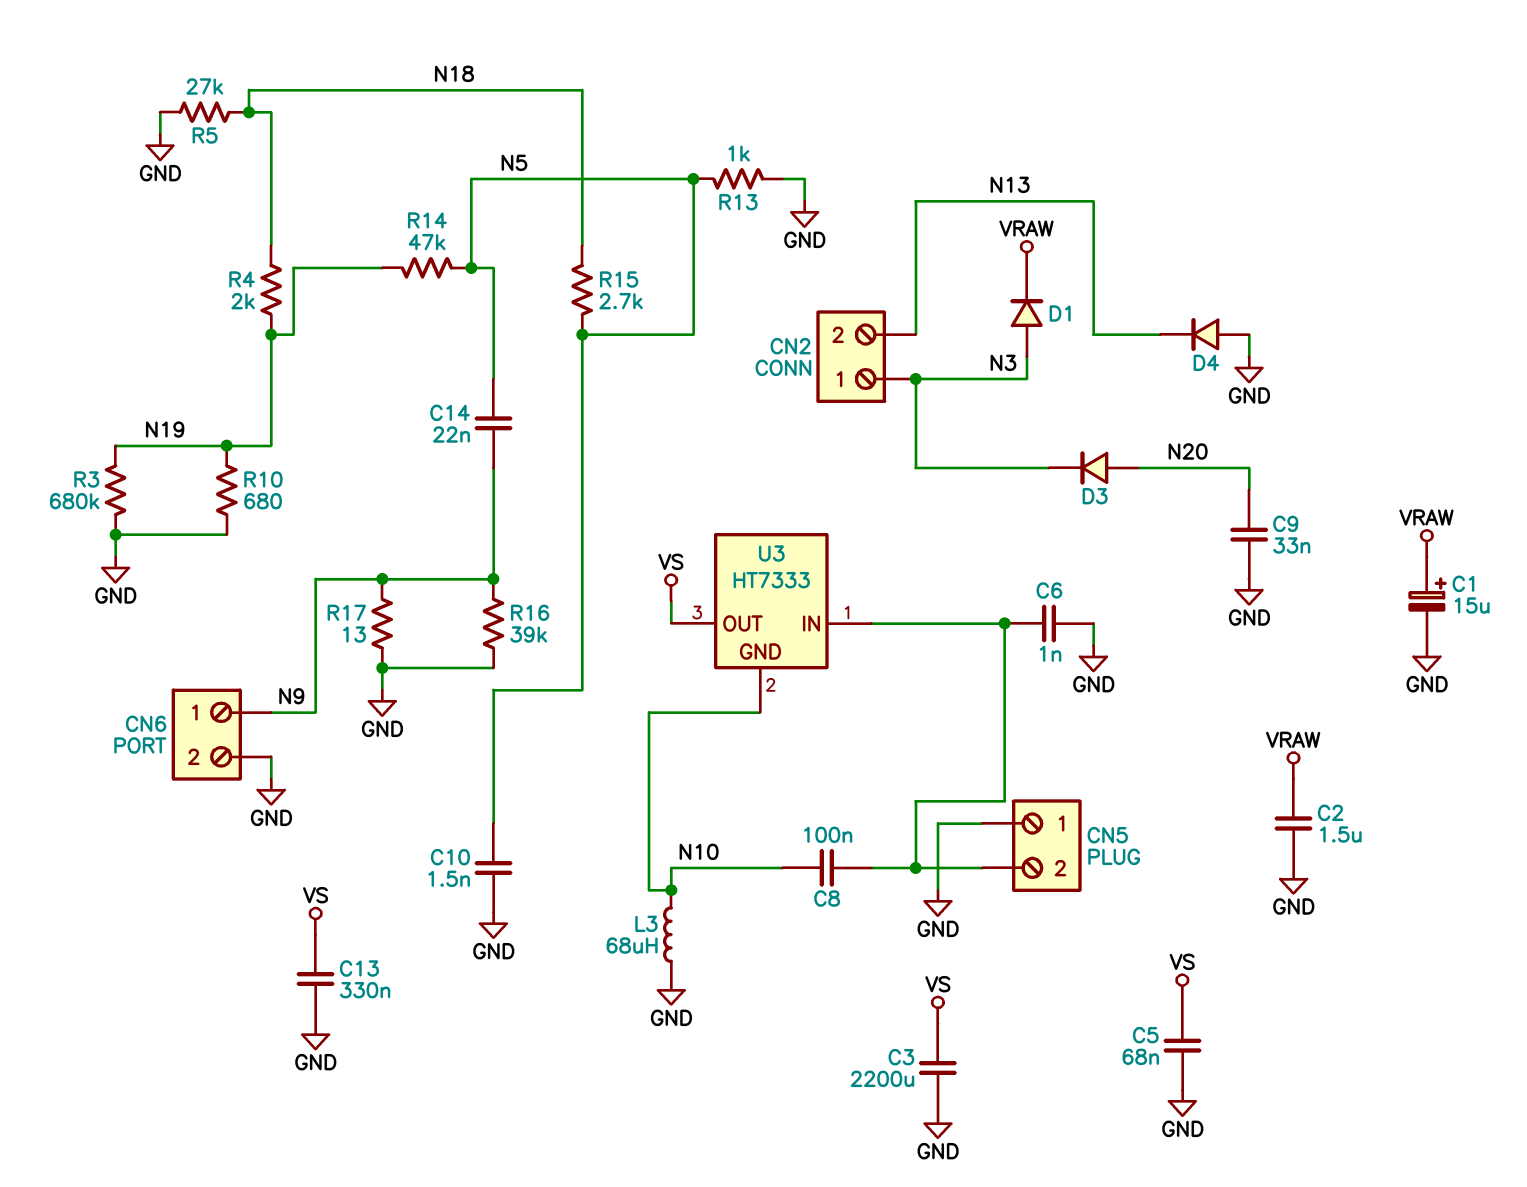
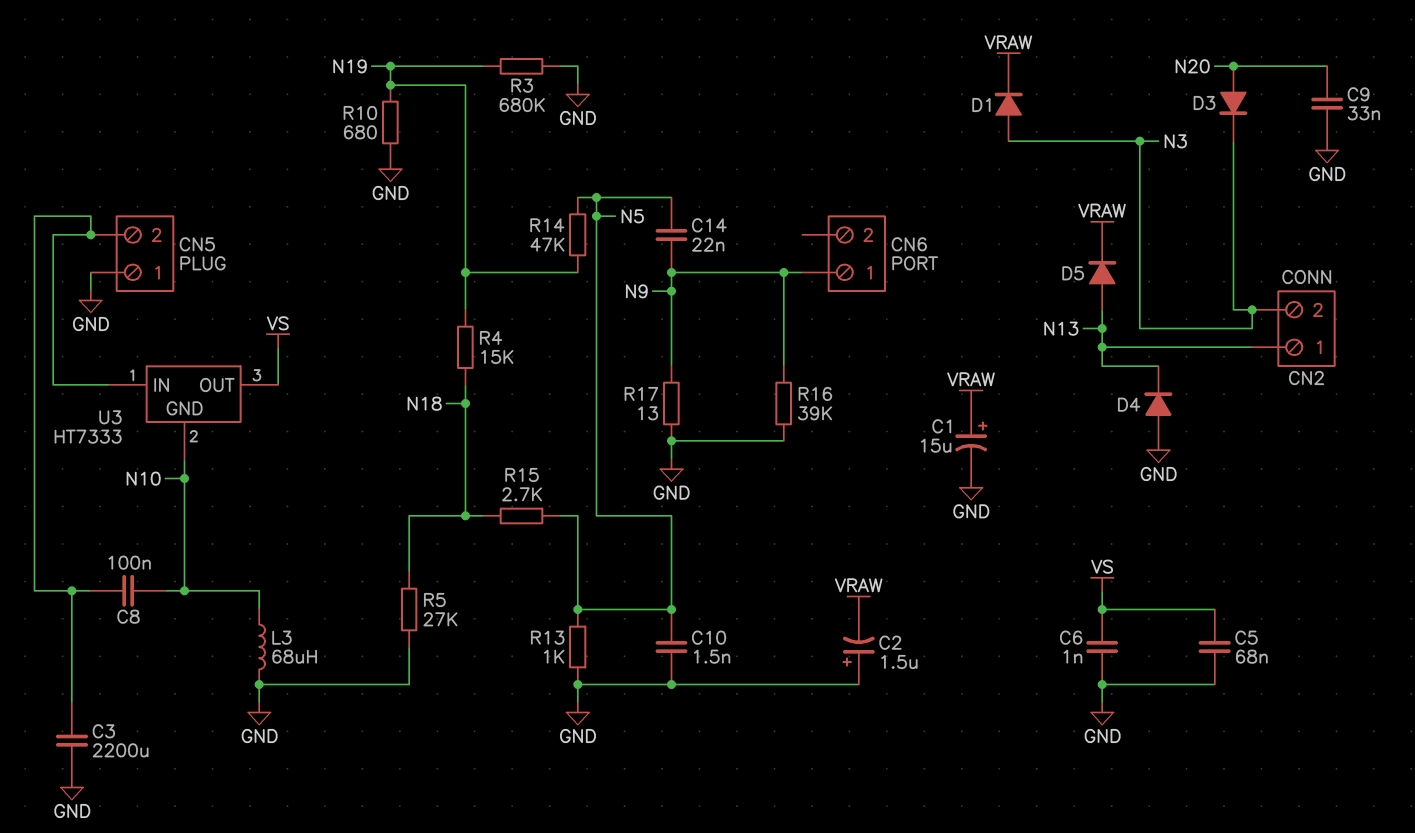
C2: 1.5uF (GND, VRAW) -> 1.5uF (plus GND, minus VRAW)
C3: 2200uF (GND, VS) -> 2200uF (CN5/2, GND)
C6: 1nF (CN5/2, GND) -> 1nF (GND, VS)
C13: 330nF (GND, VS) -> none
CN2 pin 1: N3 -> N13
CN2 pin 2: N13 -> N3
CN6 pin 2: GND -> none
D5: none -> diode (A N13, K VRAW)
R4: 2k (N18, N19) -> 15k (N18, N19)

